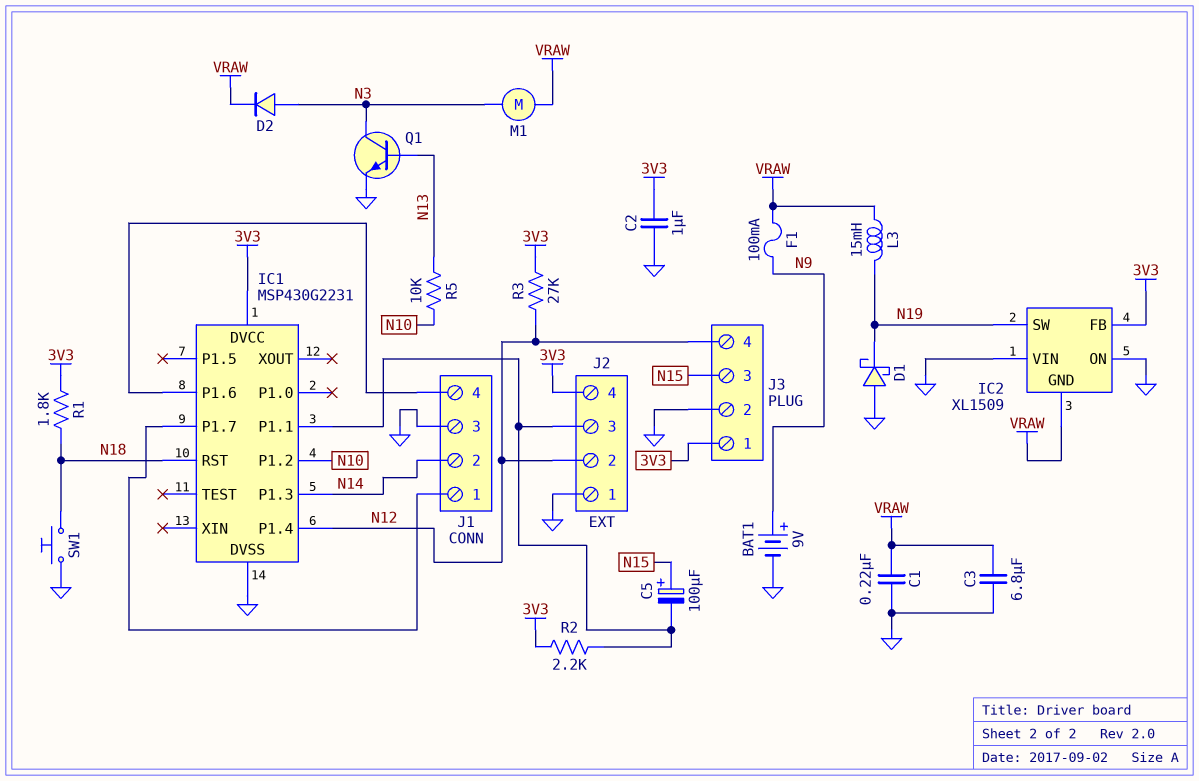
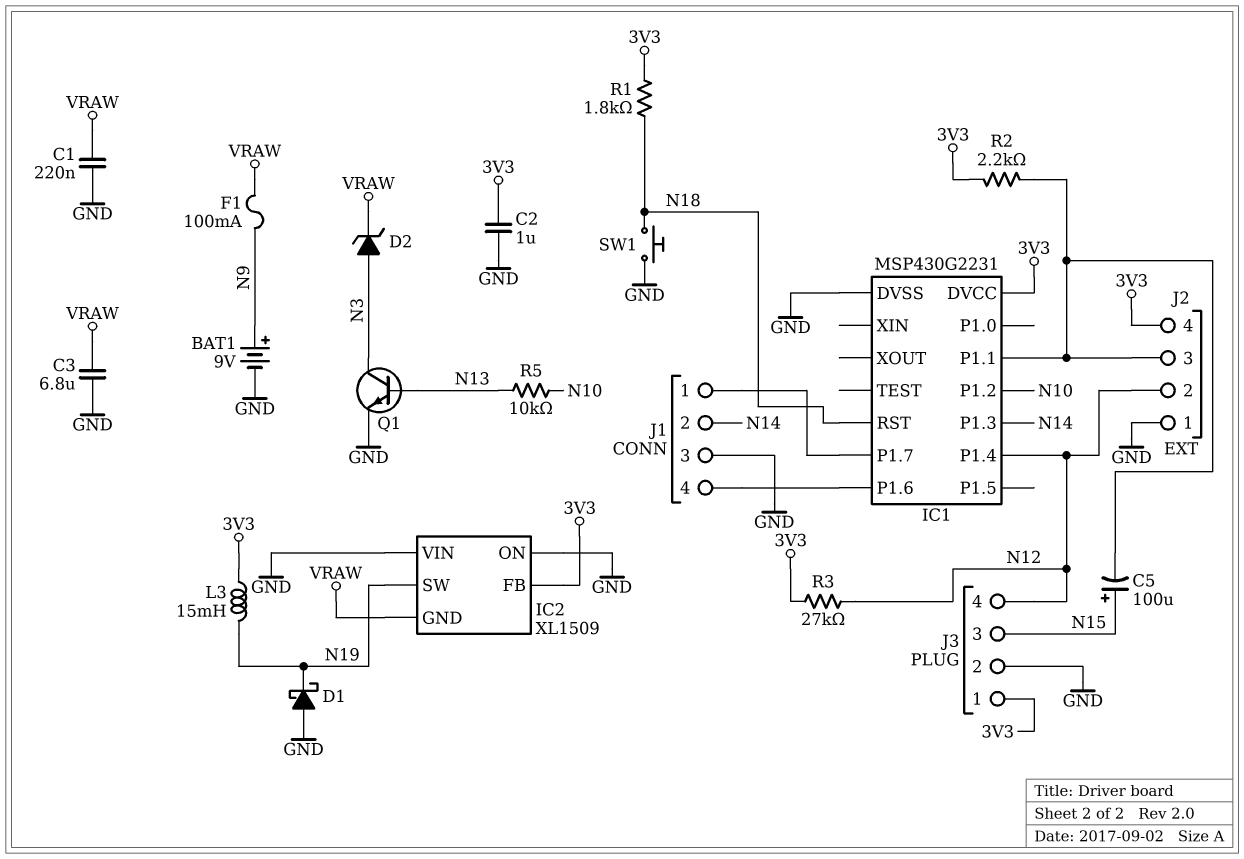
D2: diode (A N3, K VRAW) -> zener (A N3, K VRAW)
L3: 15mH (N19, VRAW) -> 15mH (3V3, N19)
M1: motor (N3, VRAW) -> none

